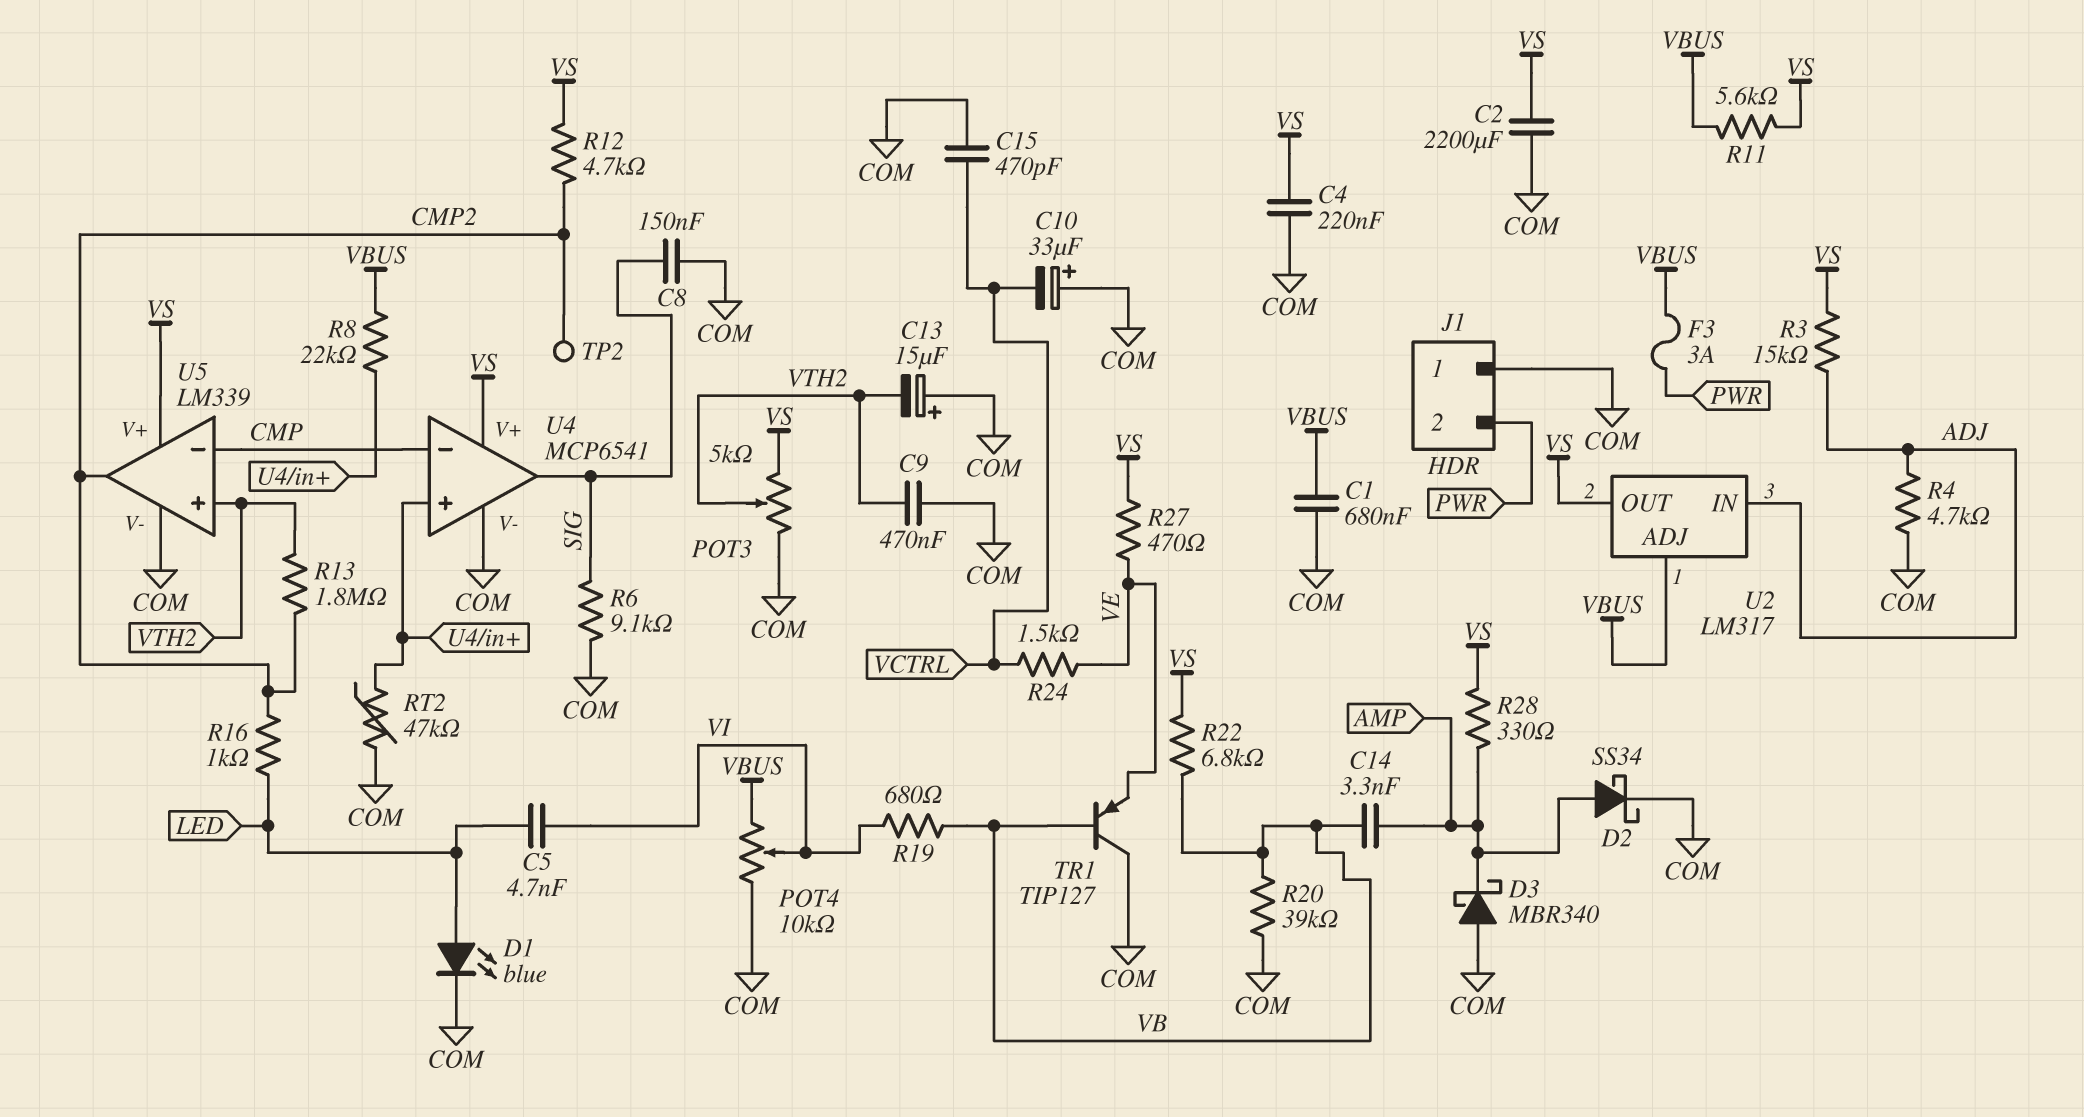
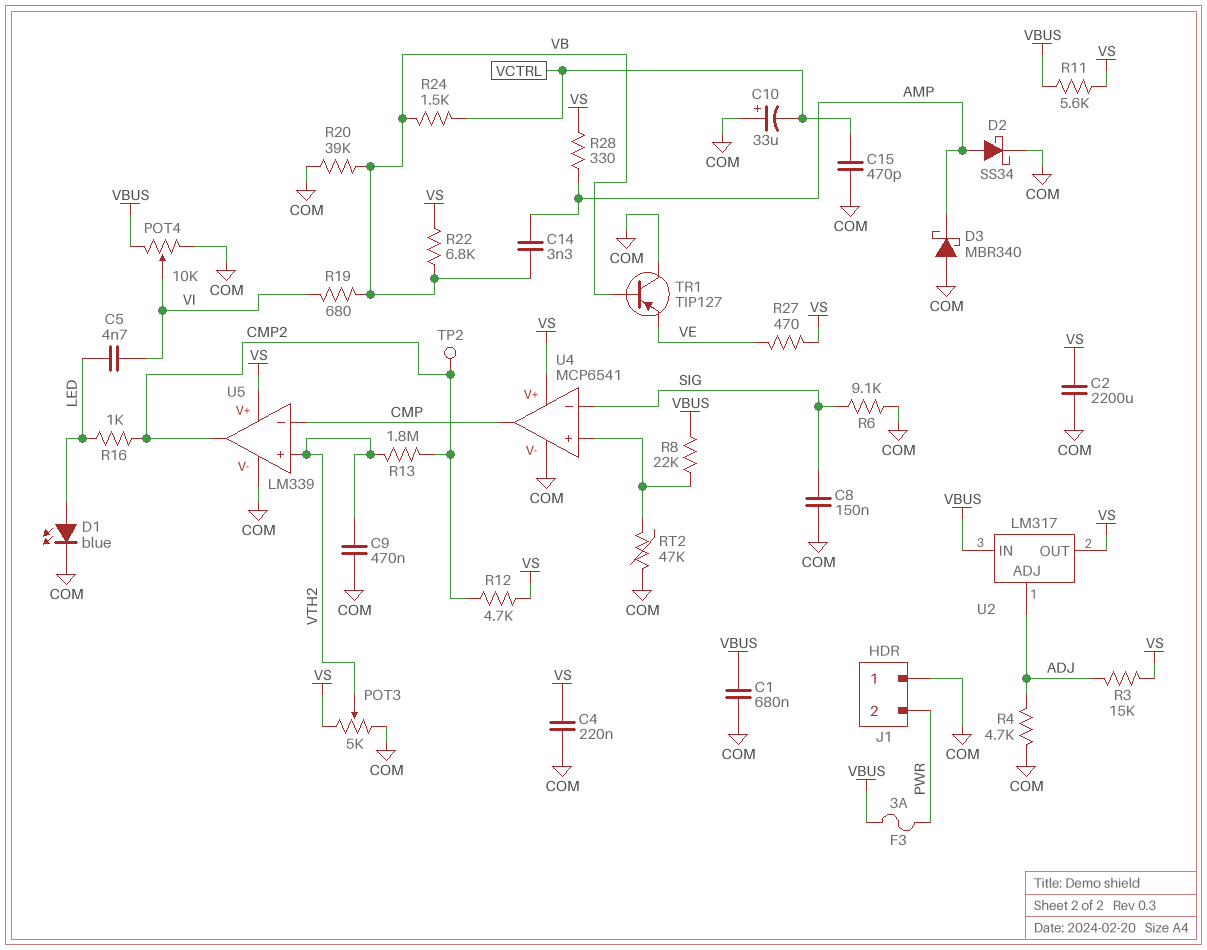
C13: 15uF (plus COM, minus VTH2) -> none
R24: 1.5k (VCTRL, VE) -> 1.5k (VB, VCTRL)
U2 pin ADJ: VBUS -> ADJ
U2 pin IN: ADJ -> VBUS
U4 pin in-: CMP -> SIG
U4 pin out: SIG -> CMP

